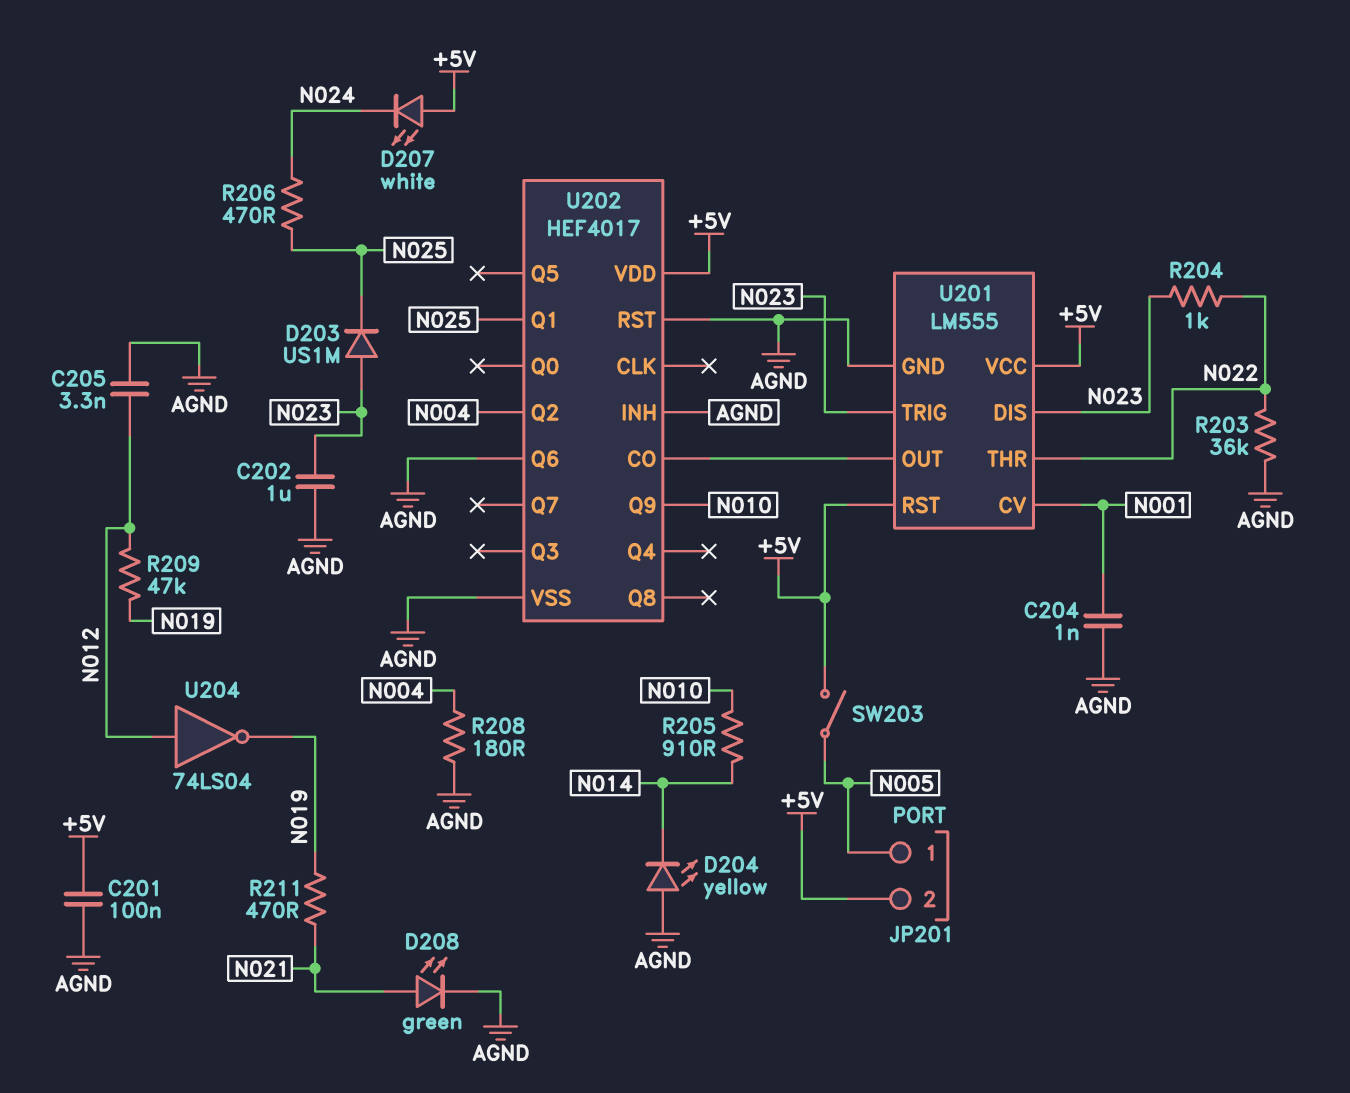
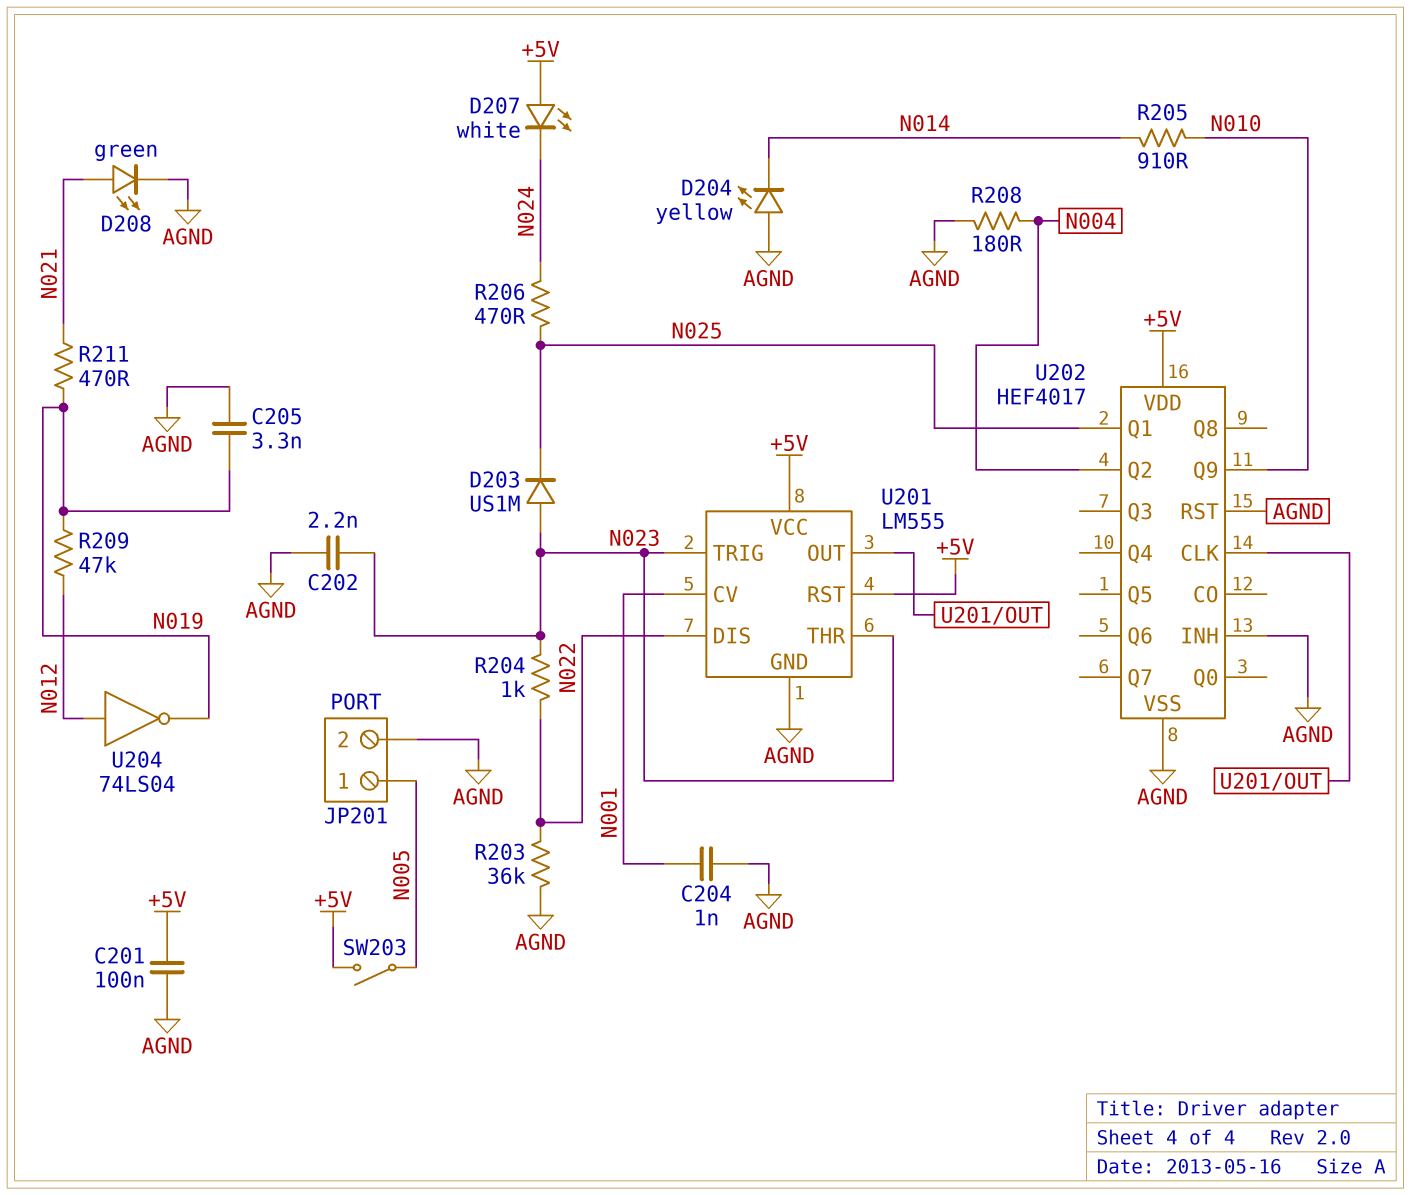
C202: 1uF (AGND, N023) -> 2.2nF (AGND, N023)
C205: 3.3nF (AGND, N012) -> 3.3nF (AGND, N019)
JP201 pin 2: +5V -> AGND
U201 pin DIS: N023 -> N022
U201 pin THR: N022 -> N023
U202 pin CLK: none -> U201/OUT
U202 pin CO: U201/OUT -> none
U202 pin Q6: AGND -> none

